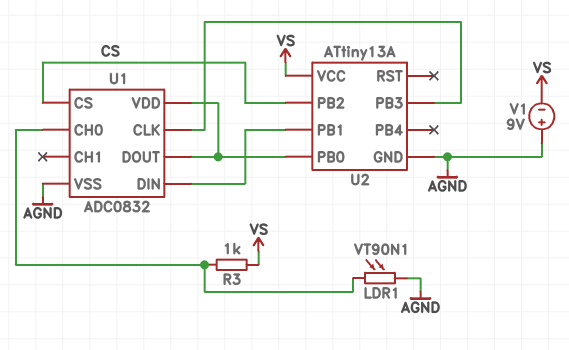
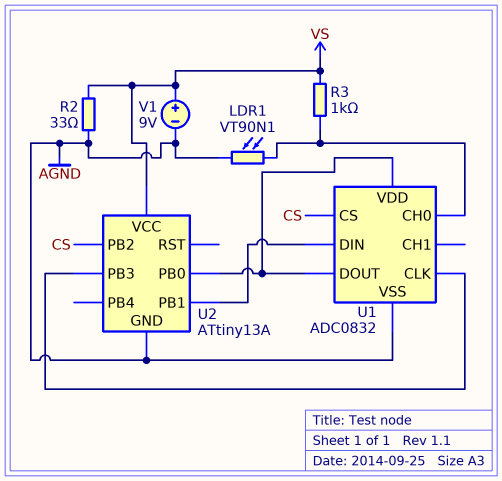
R2: none -> 33 (AGND, VS)
V1: 9V (plus AGND, minus VS) -> 9V (plus VS, minus AGND)

